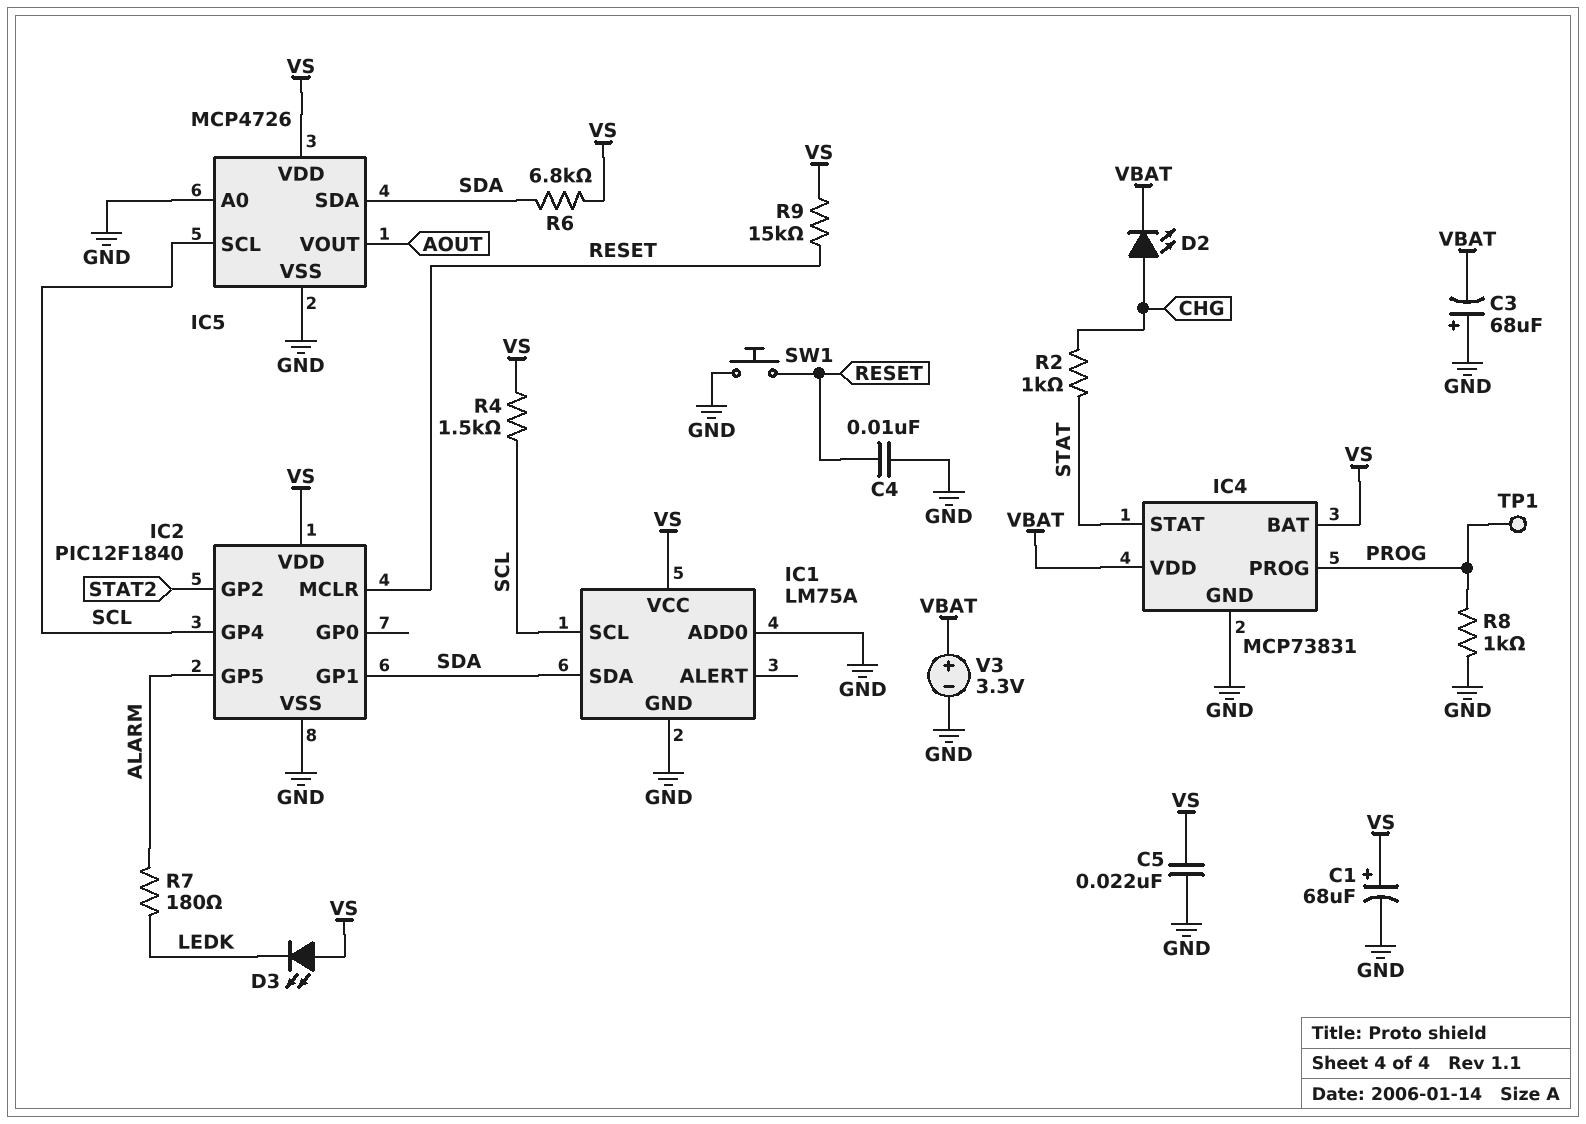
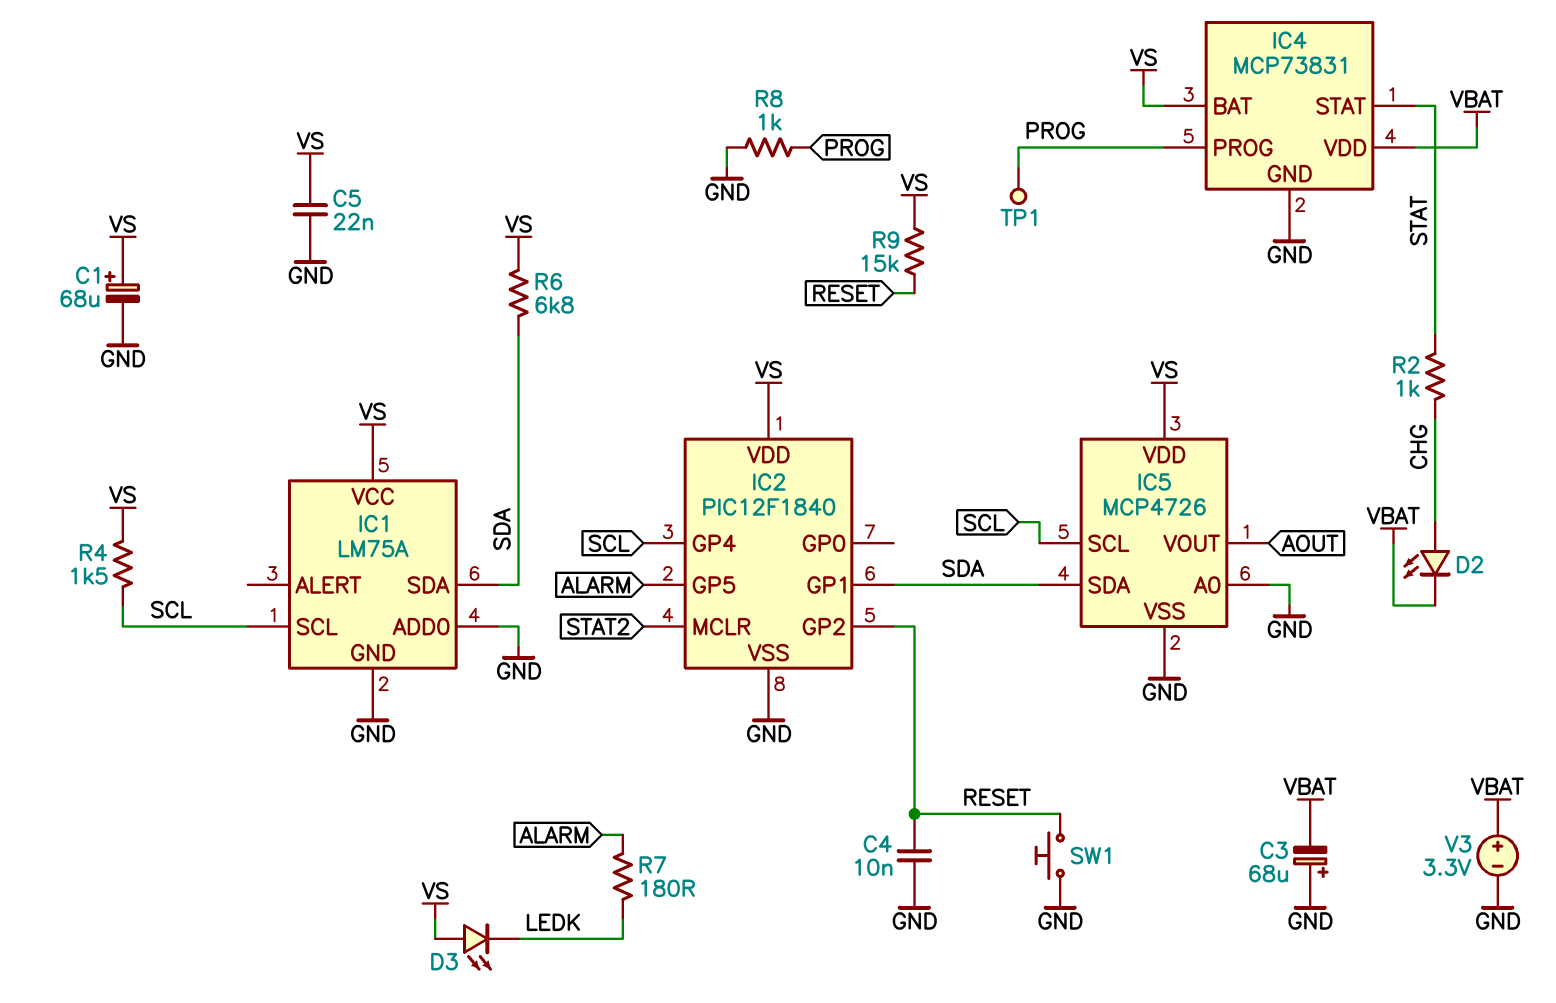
IC2 pin GP2: STAT2 -> RESET
IC2 pin MCLR: RESET -> STAT2

